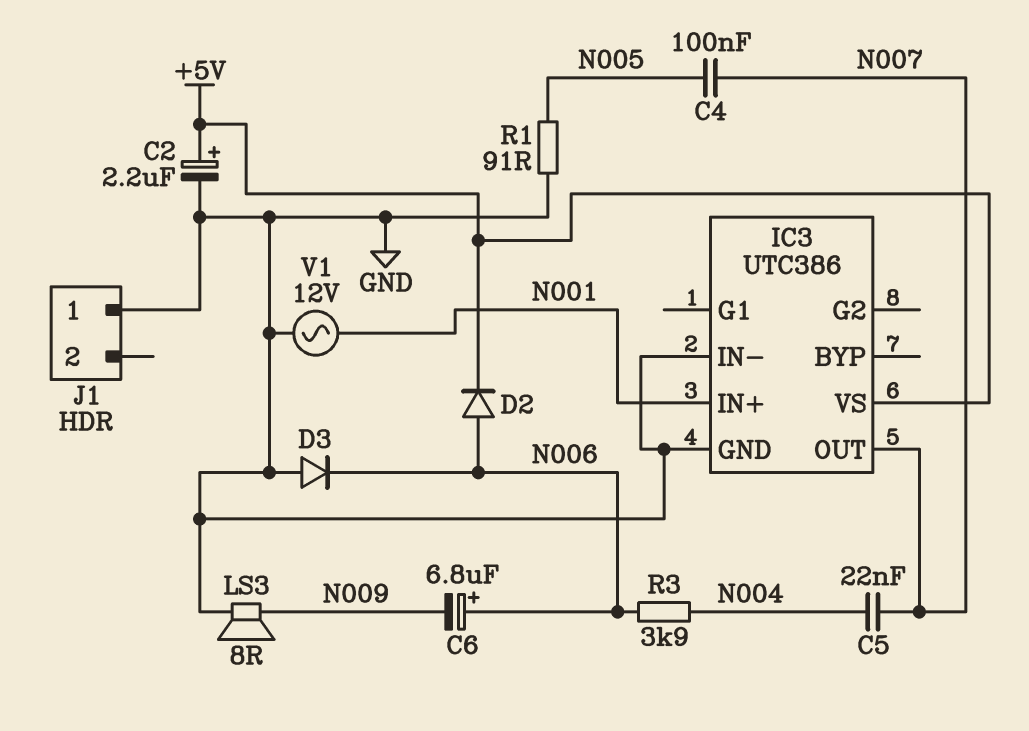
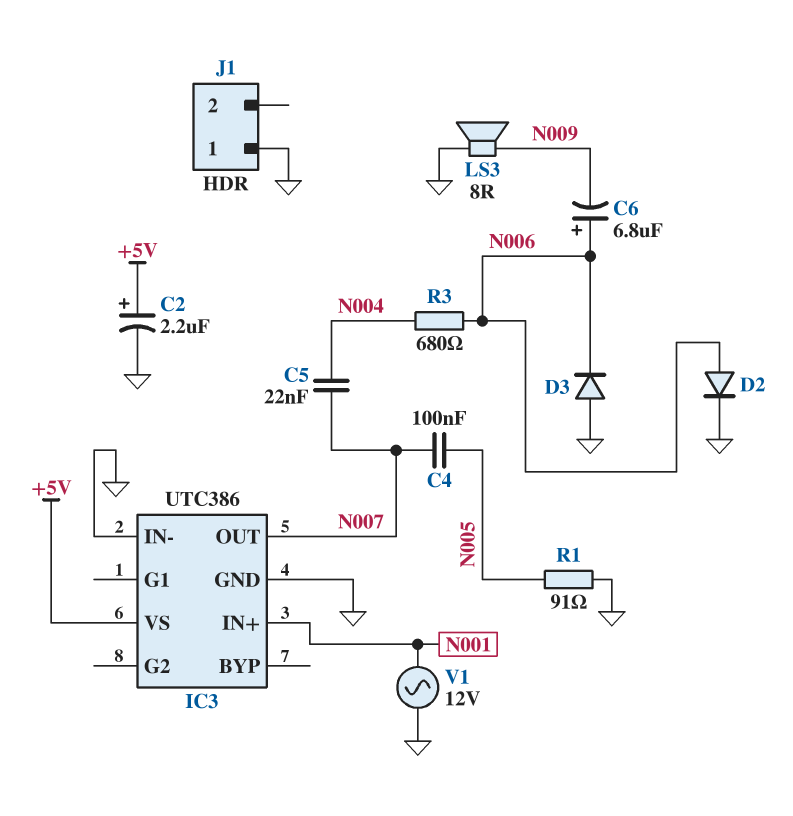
D2: diode (A N006, K +5V) -> diode (A N006, K GND)
R3: 3.9k (N004, N006) -> 680 (N004, N006)

